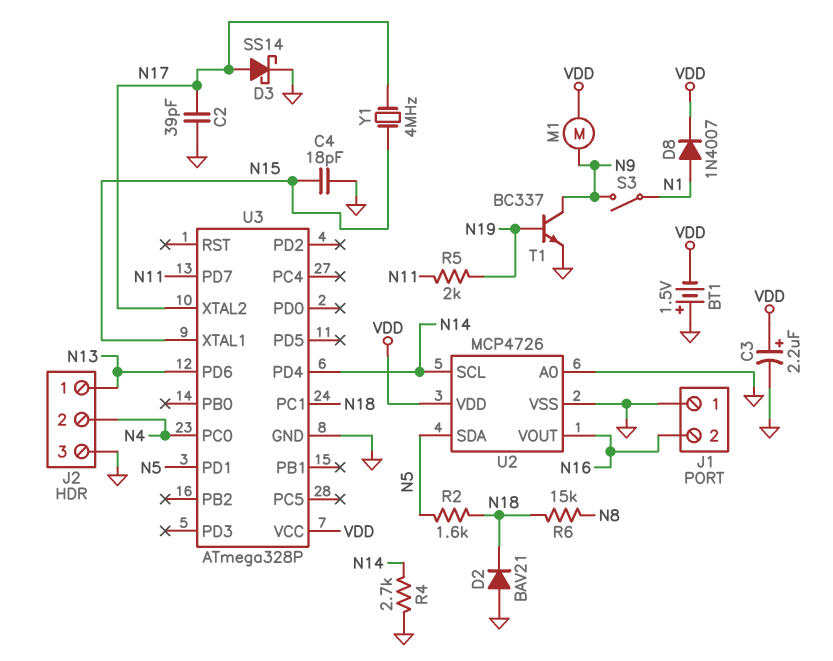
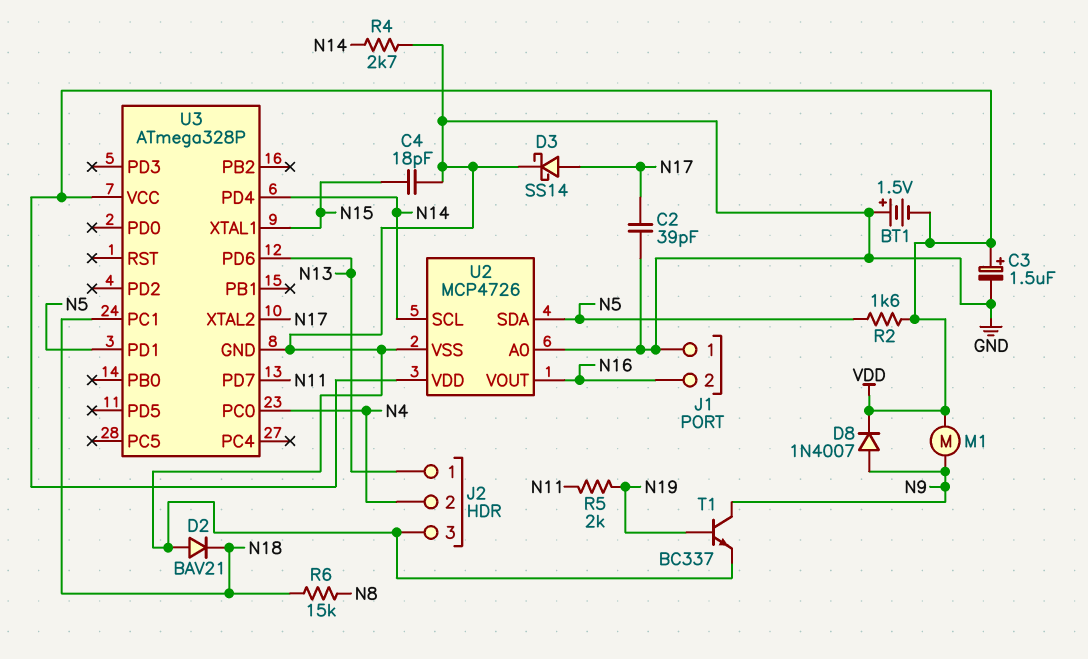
C3: 2.2uF (plus VDD, minus GND) -> 1.5uF (plus VDD, minus GND)
D8: diode 1N4007 (A N1, K VDD) -> diode 1N4007 (A N9, K VDD)
R2: 1.6k (N5, N18) -> 1.6k (N5, VDD)
S3: switch (N1, N9) -> none
Y1: 4MHz (N15, N17) -> none

